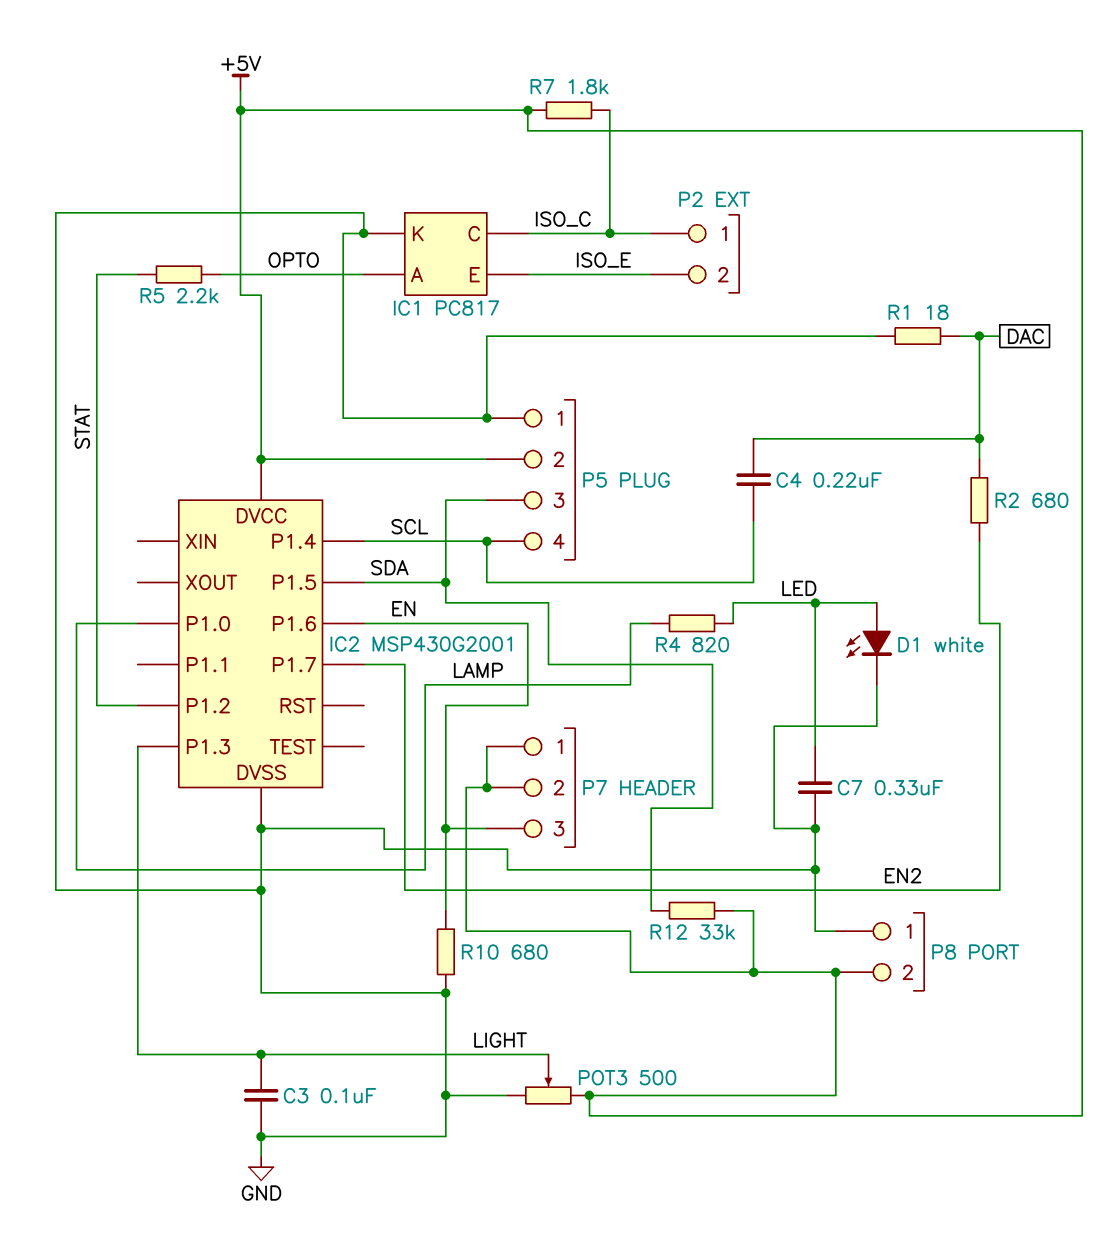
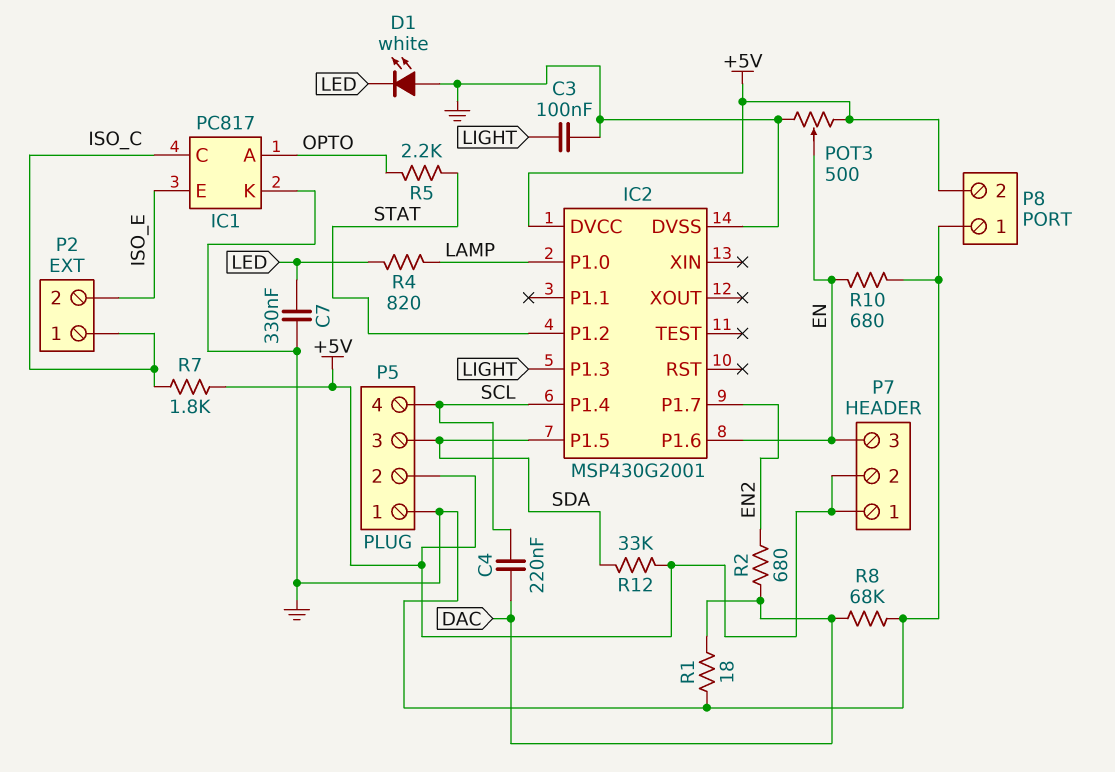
D1: LED white (A LED, K GND) -> LED white (A GND, K LED)
POT3: 500 (+5V, GND, wiper LIGHT) -> 500 (+5V, GND, wiper EN)
R8: none -> 68k (DAC, GND)

